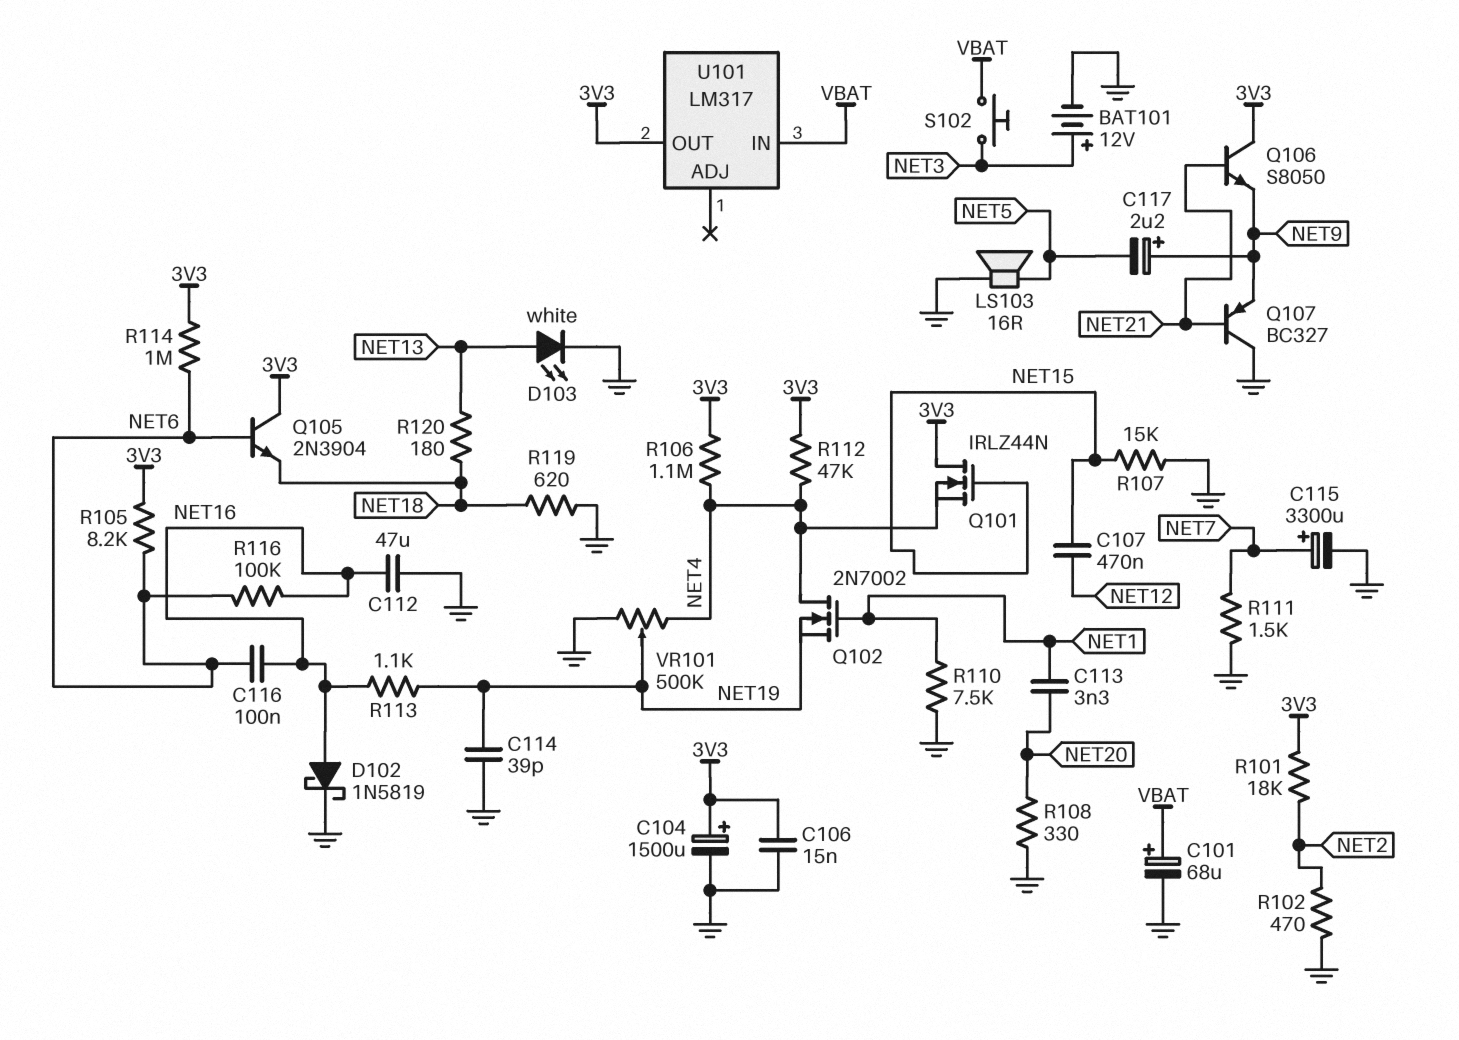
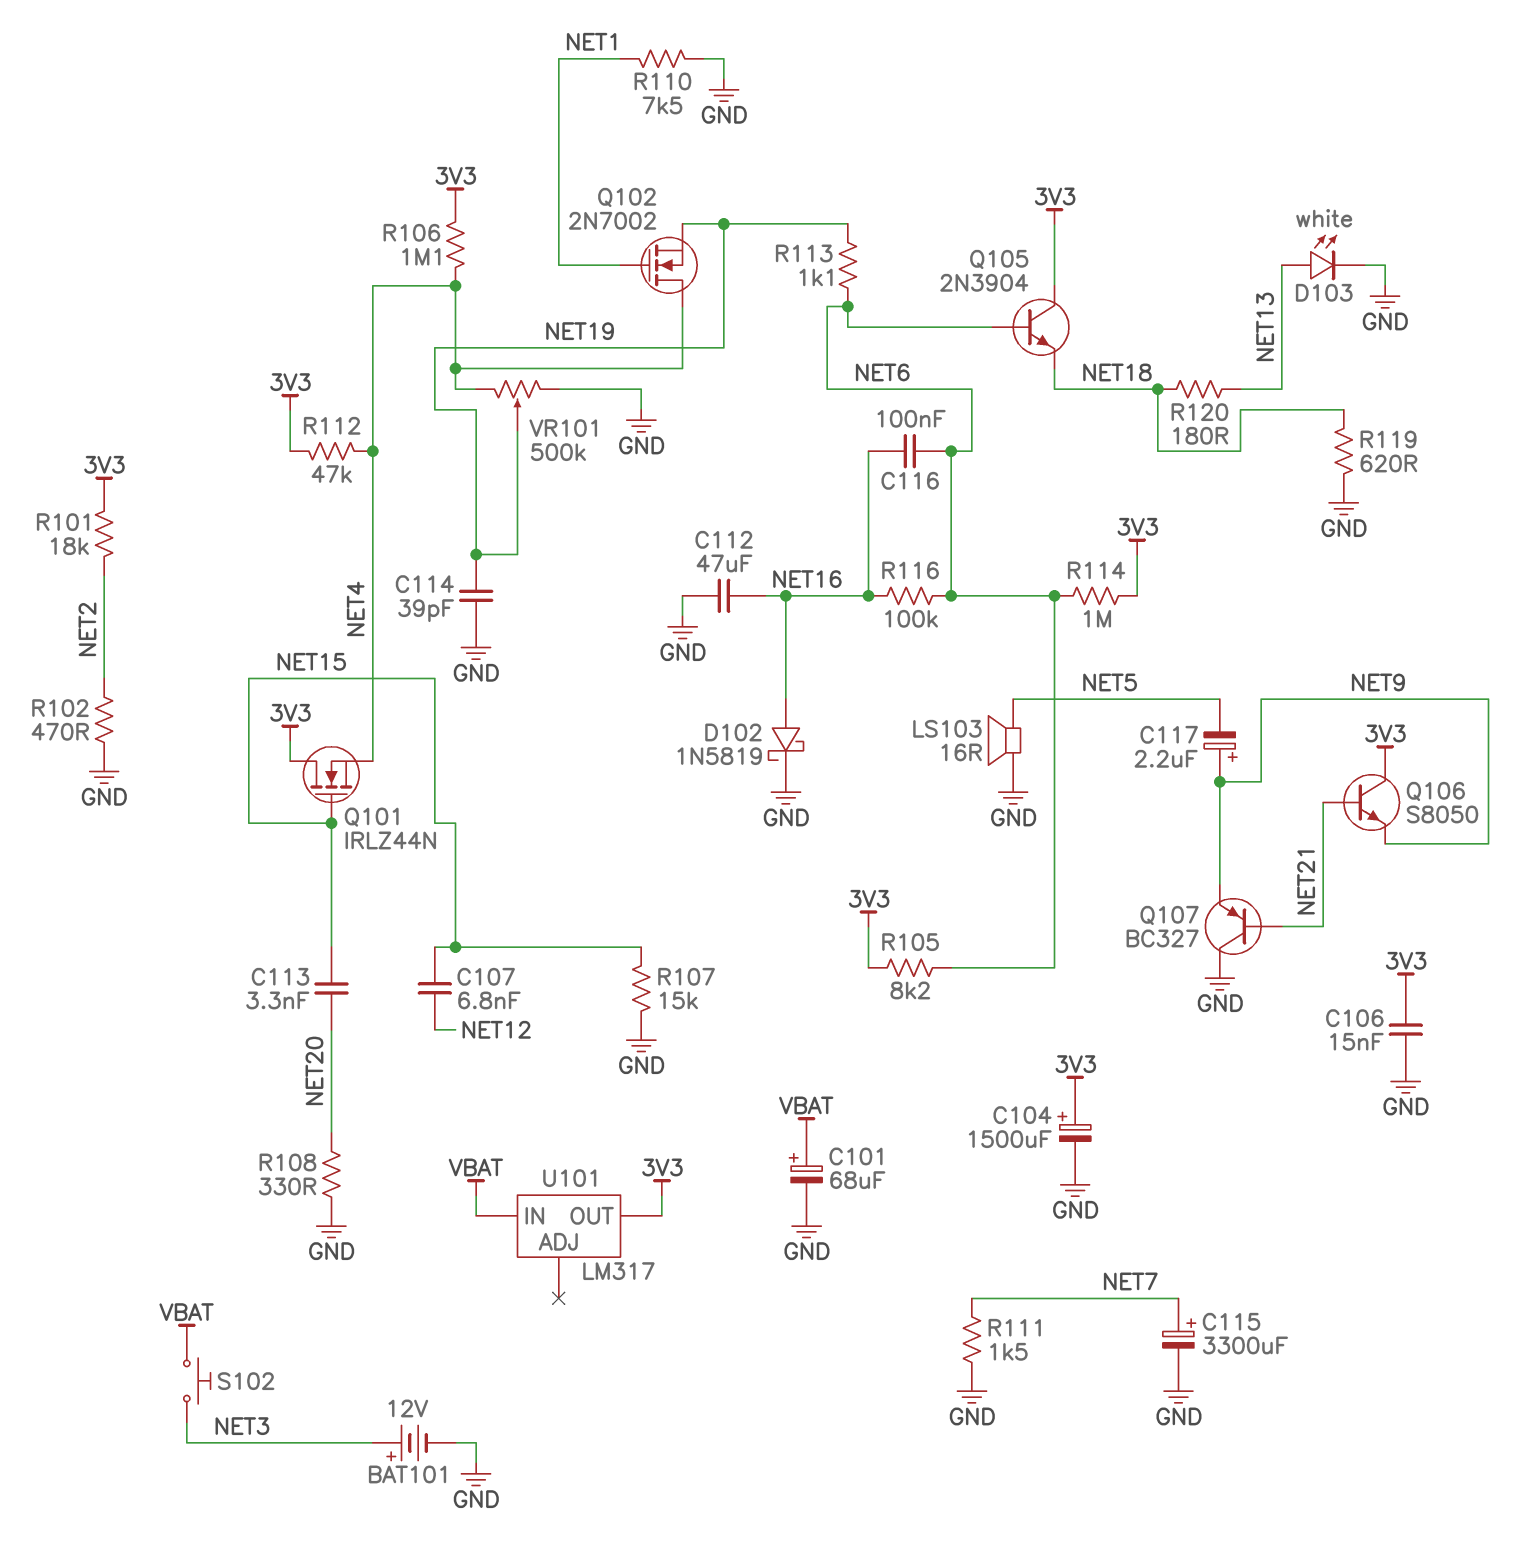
C107: 470nF (NET12, NET15) -> 6.8nF (NET12, NET15)
C113: 3.3nF (NET1, NET20) -> 3.3nF (NET15, NET20)
R113: 1.1k (NET16, NET19) -> 1.1k (NET6, NET19)

